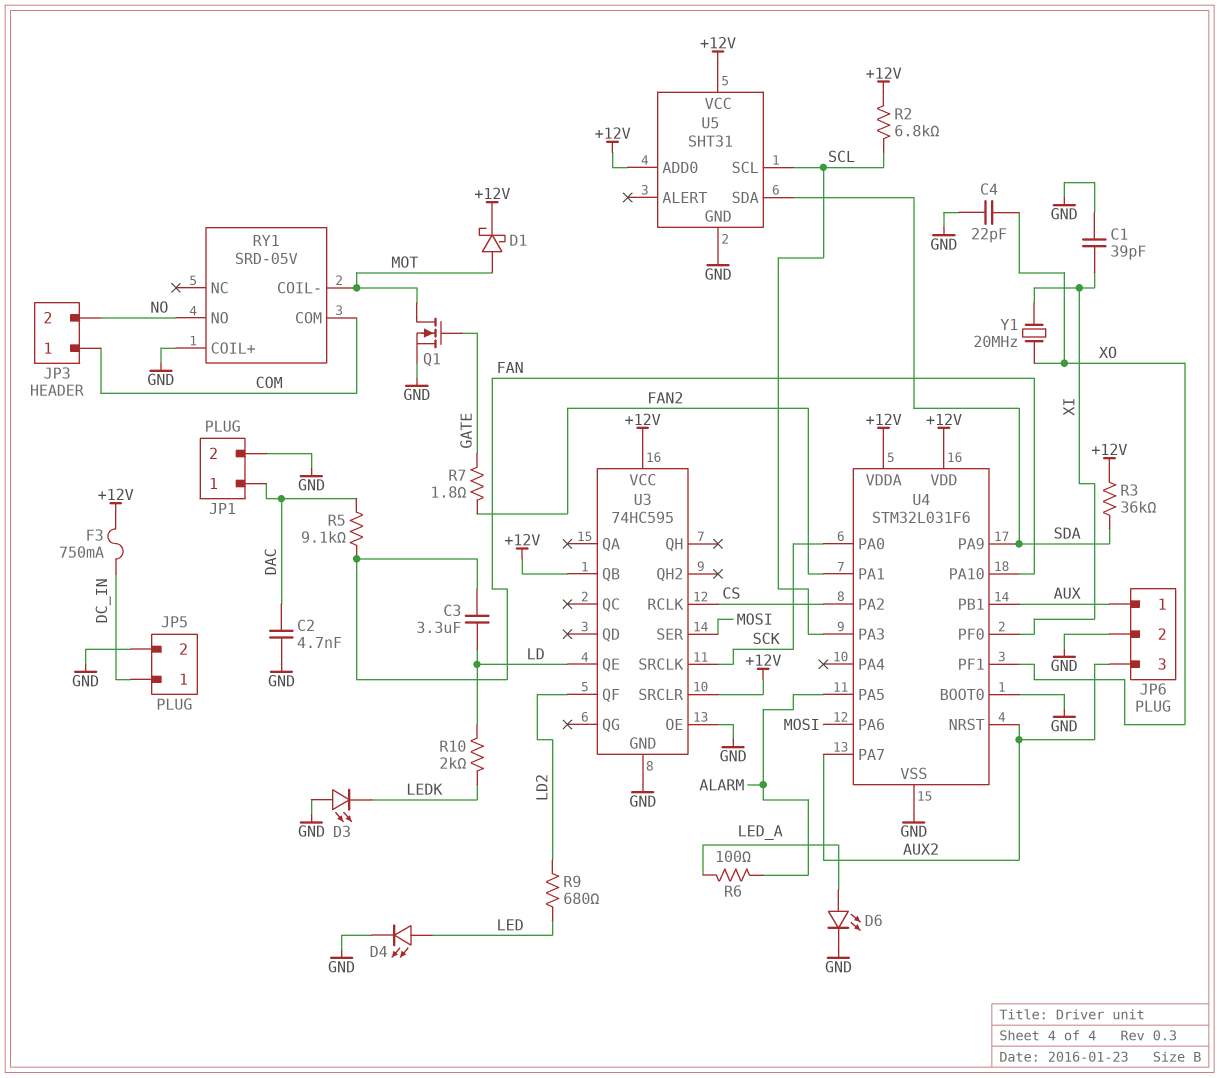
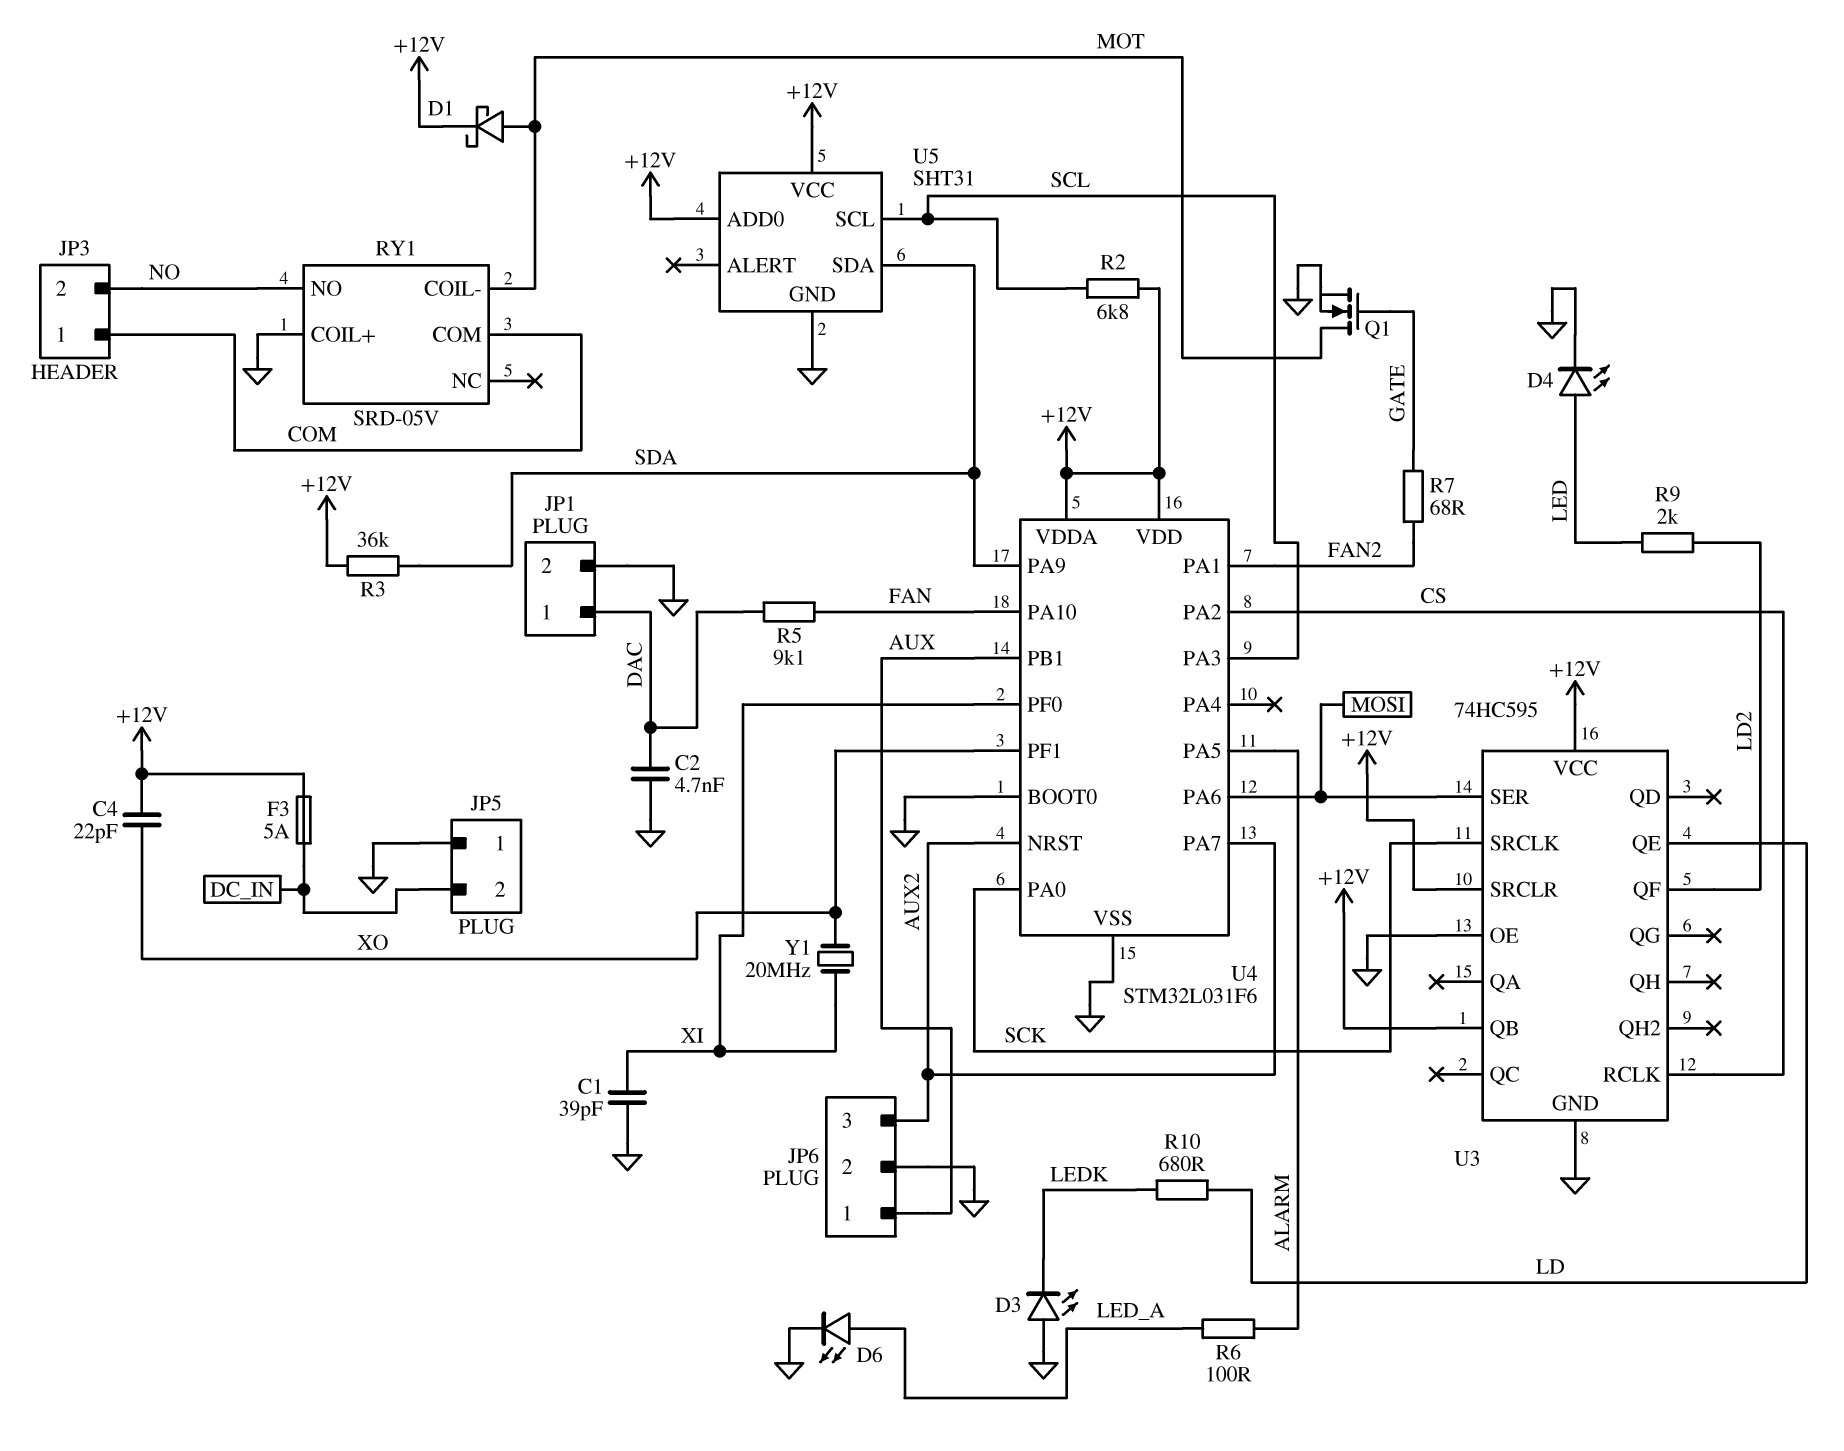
C3: 3.3uF (FAN, LD) -> none
C4: 22pF (GND, XO) -> 22pF (+12V, XO)
F3: 750mA (+12V, DC_IN) -> 5A (+12V, DC_IN)
JP5 pin 1: DC_IN -> GND
JP5 pin 2: GND -> DC_IN
R7: 1.8 (FAN2, GATE) -> 68 (FAN2, GATE)
R9: 680 (LD2, LED) -> 2k (LD2, LED)
R10: 2k (LD, LEDK) -> 680 (LD, LEDK)

